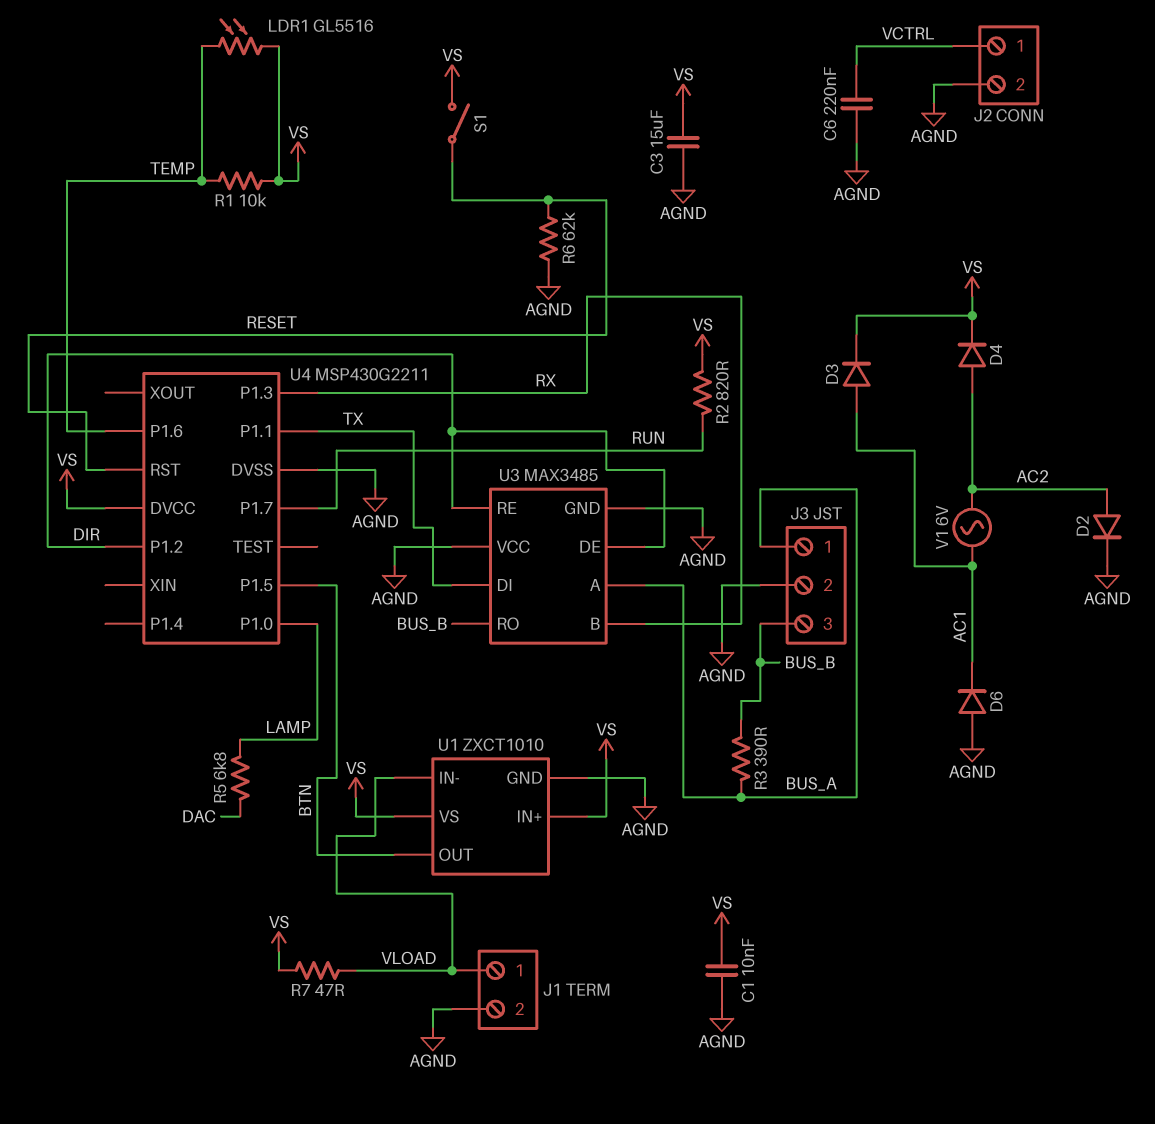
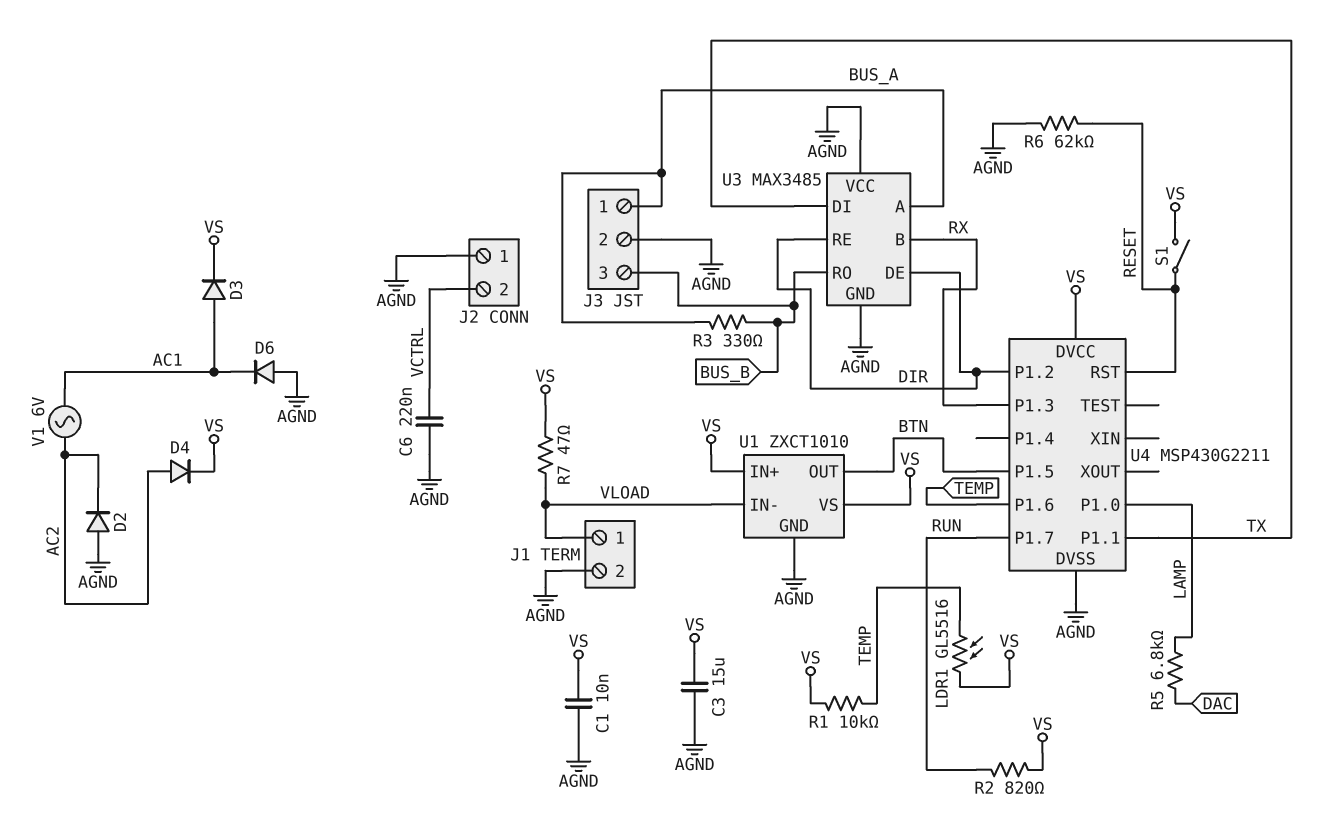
D2: diode (A AC2, K AGND) -> diode (A AGND, K AC2)
J2 pin 1: VCTRL -> AGND
J2 pin 2: AGND -> VCTRL
R3: 390 (BUS_A, BUS_B) -> 330 (BUS_A, BUS_B)

